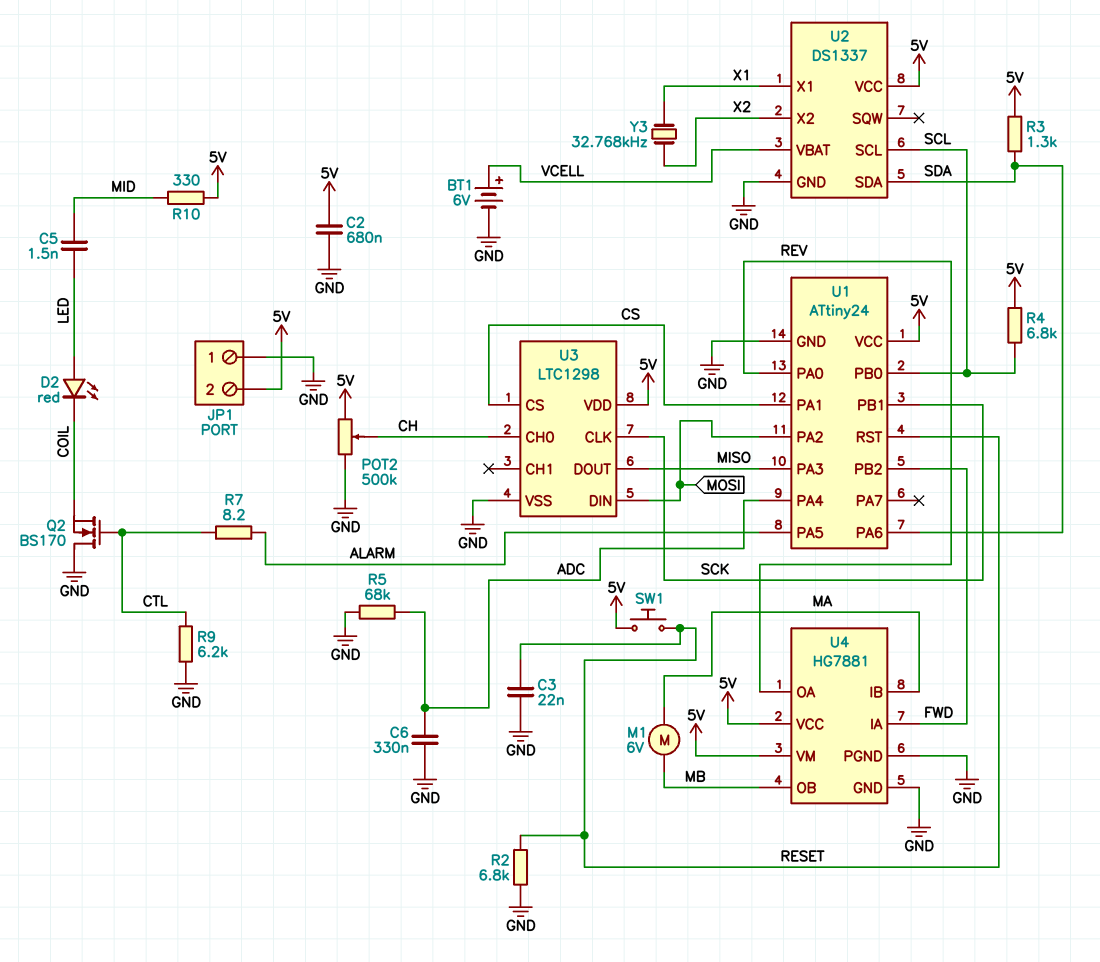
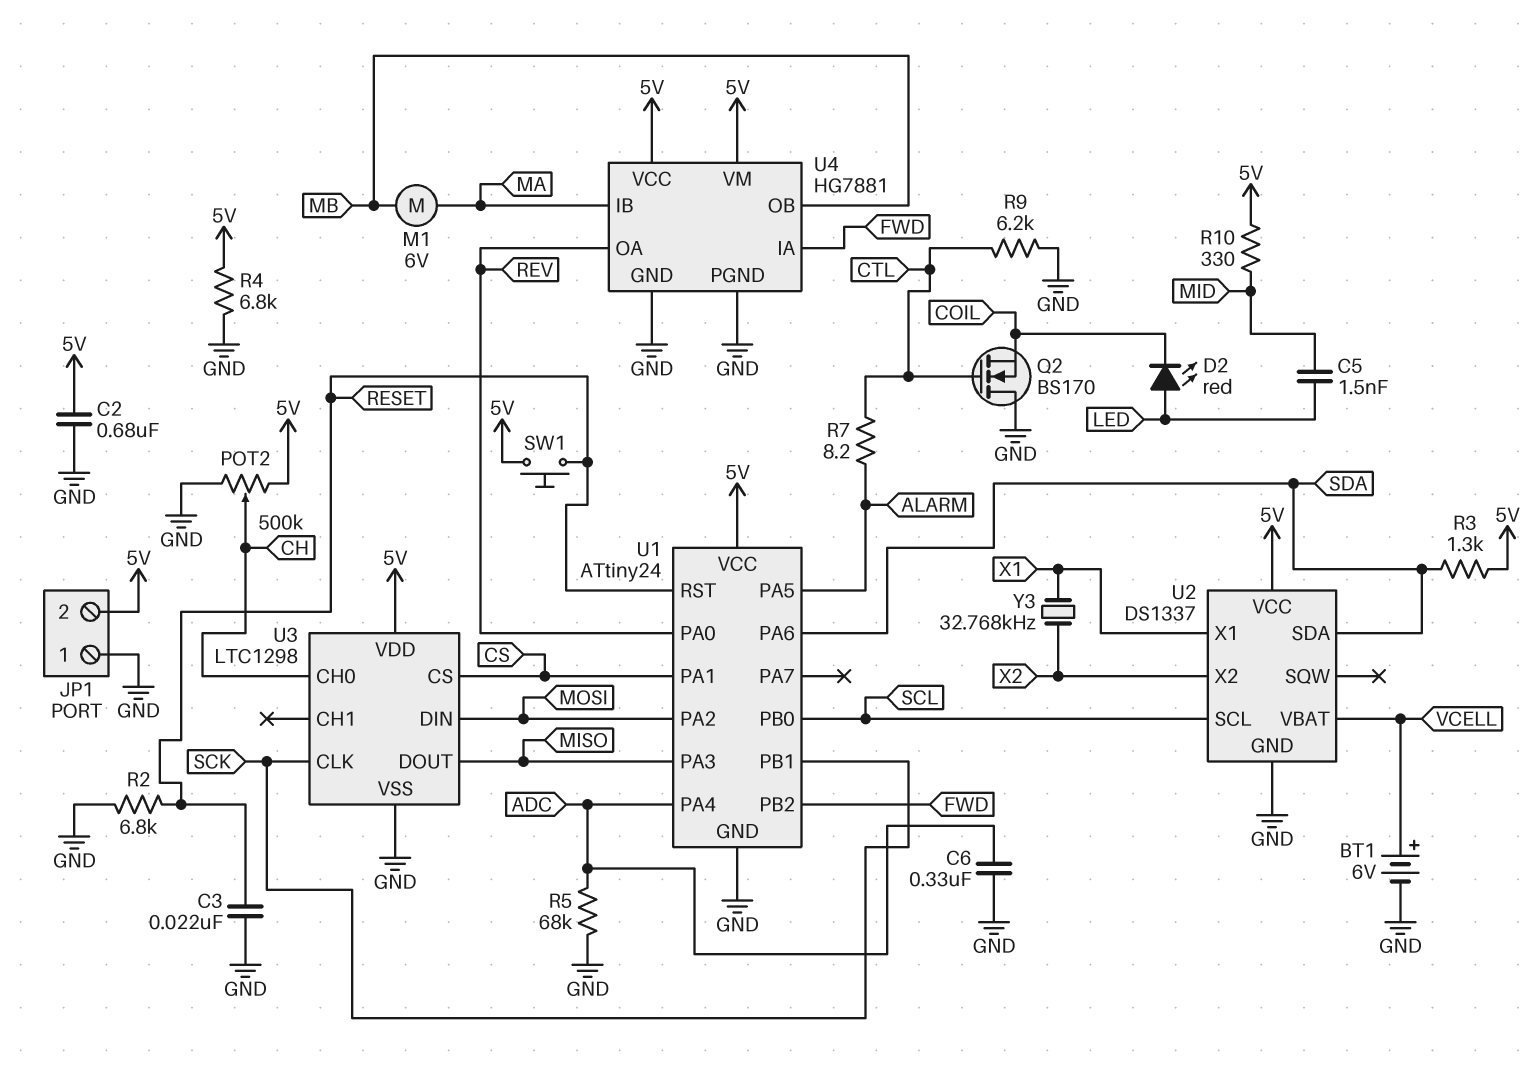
R4: 6.8k (5V, SCL) -> 6.8k (5V, GND)

